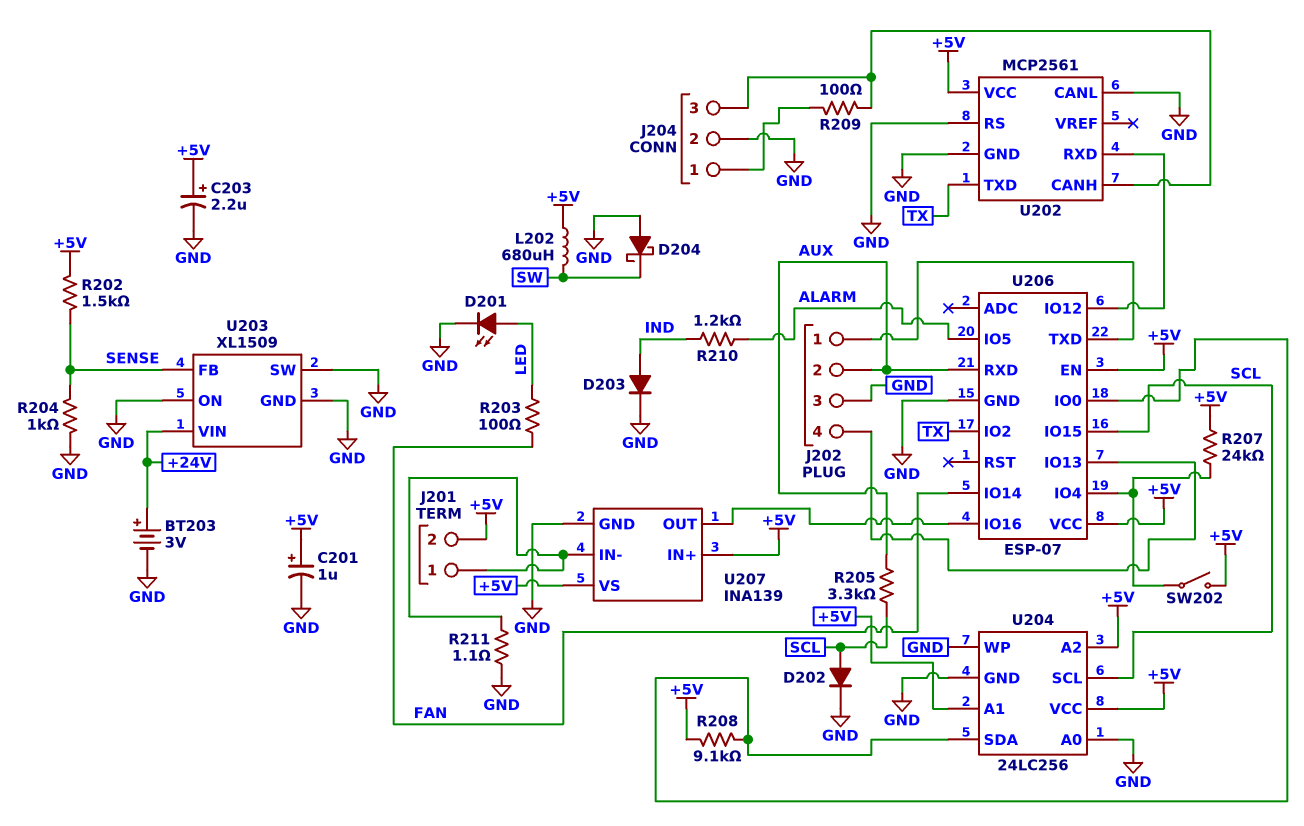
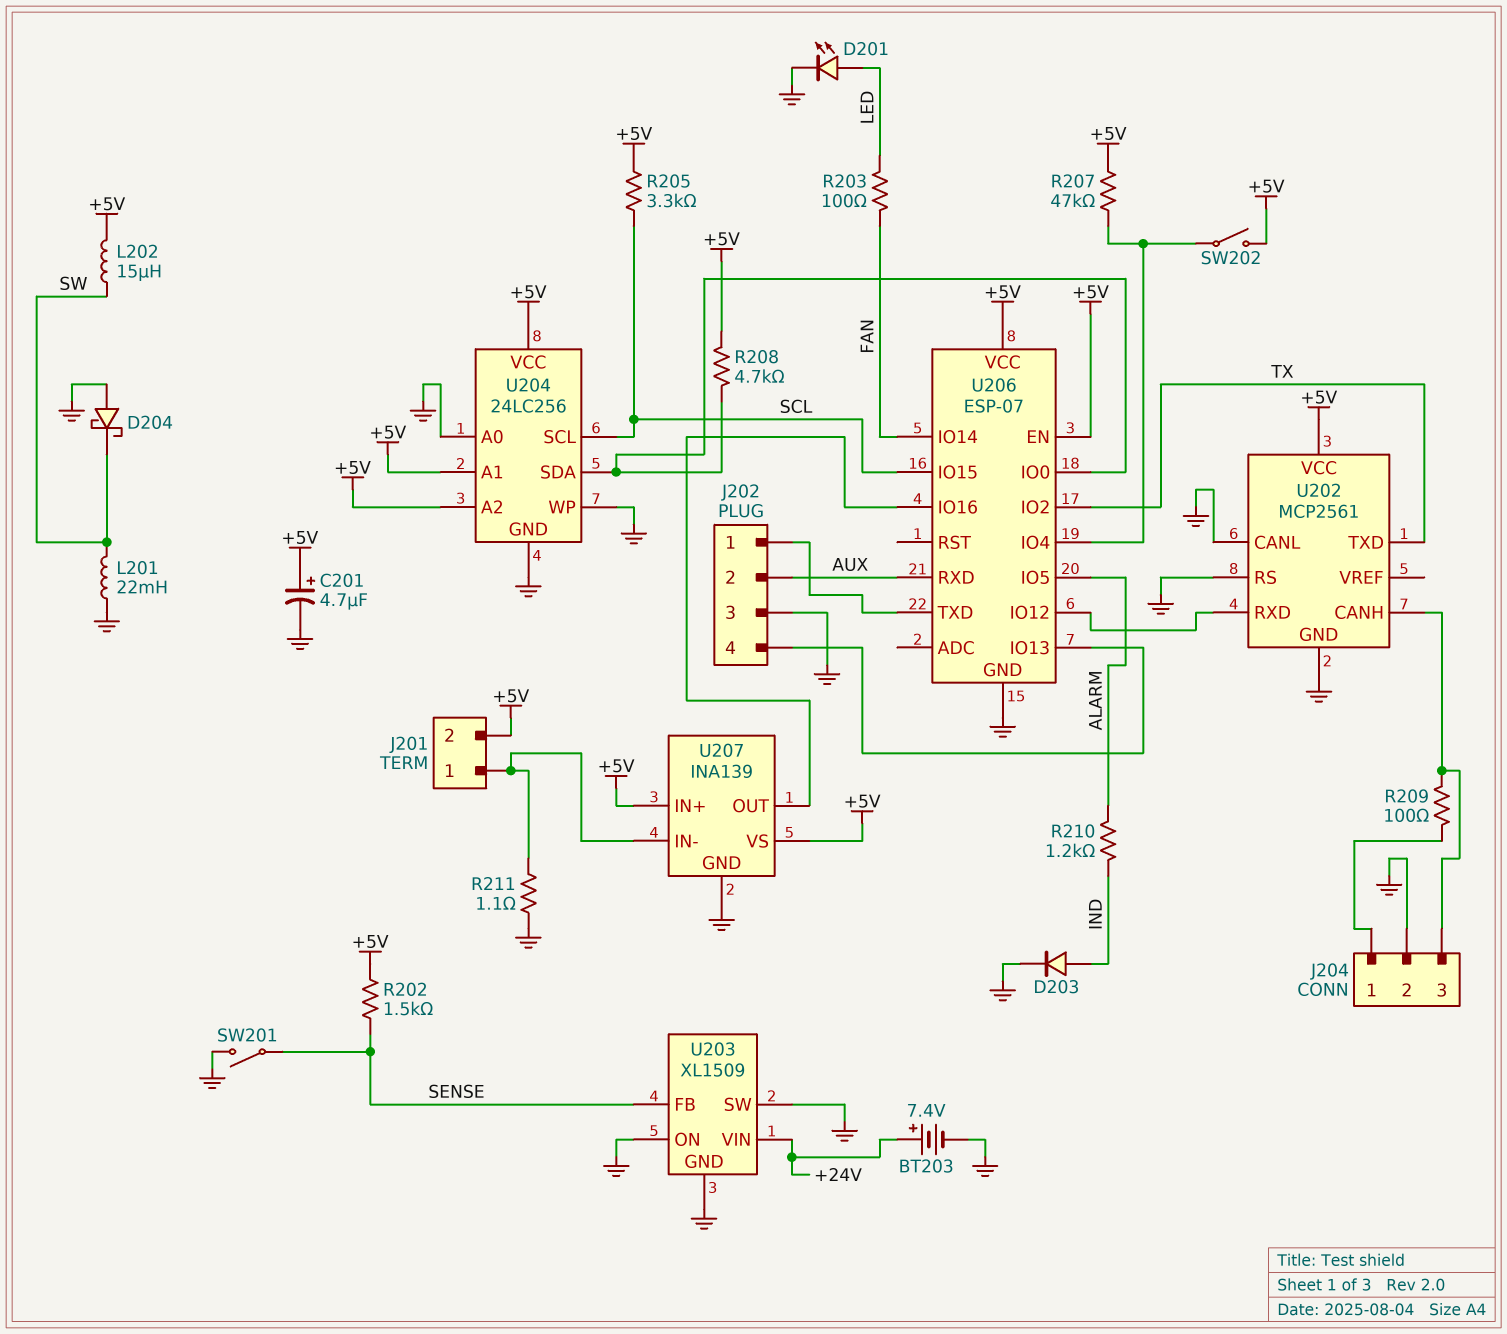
BT203: 3V (plus +24V, minus GND) -> 7.4V (plus +24V, minus GND)
C201: 1uF (plus +5V, minus GND) -> 4.7uF (plus +5V, minus GND)
C203: 2.2uF (plus +5V, minus GND) -> none
D202: diode (A SCL, K GND) -> none
L201: none -> 22mH (GND, SW)
L202: 680uH (+5V, SW) -> 15uH (+5V, SW)
R204: 1k (GND, SENSE) -> none
R205: 3.3k (AUX, SCL) -> 3.3k (+5V, SCL)
R207: 24k (+5V, U206/IO4) -> 47k (+5V, U206/IO4)
R208: 9.1k (+5V, U204/SDA) -> 4.7k (+5V, U204/SDA)
SW201: none -> switch (GND, SENSE)

